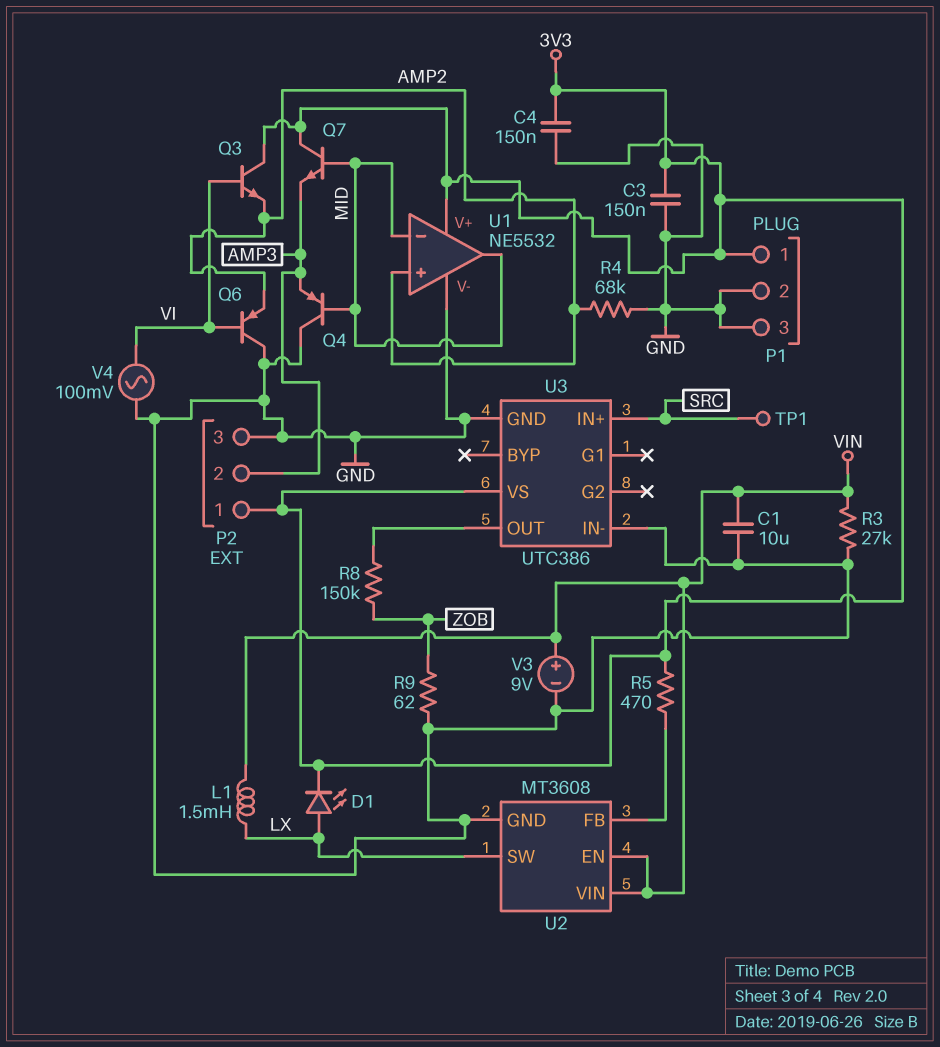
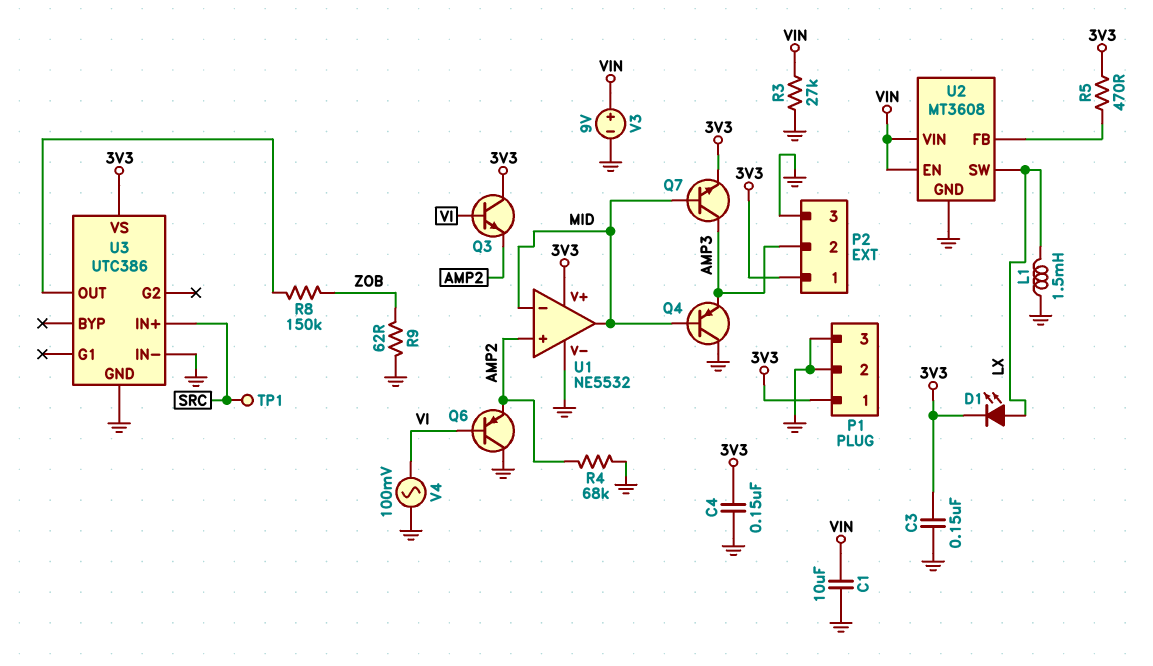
L1: 1.5mH (LX, VIN) -> 1.5mH (GND, LX)
Q7: NPN (B MID, C 3V3, E AMP3) -> NPN (B MID, C AMP3, E 3V3)

